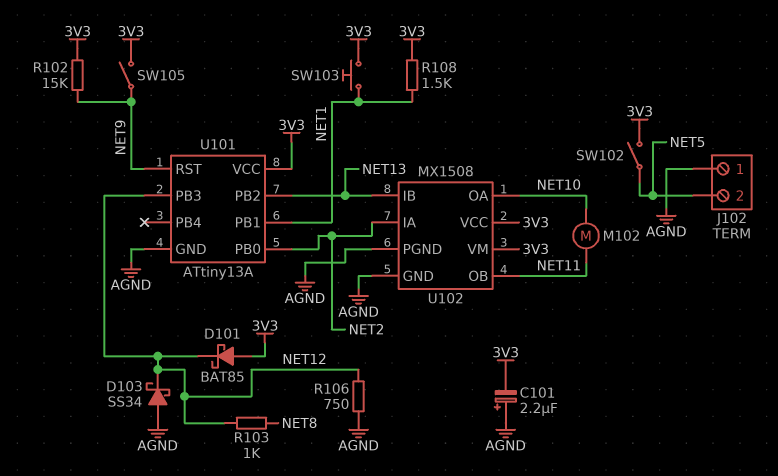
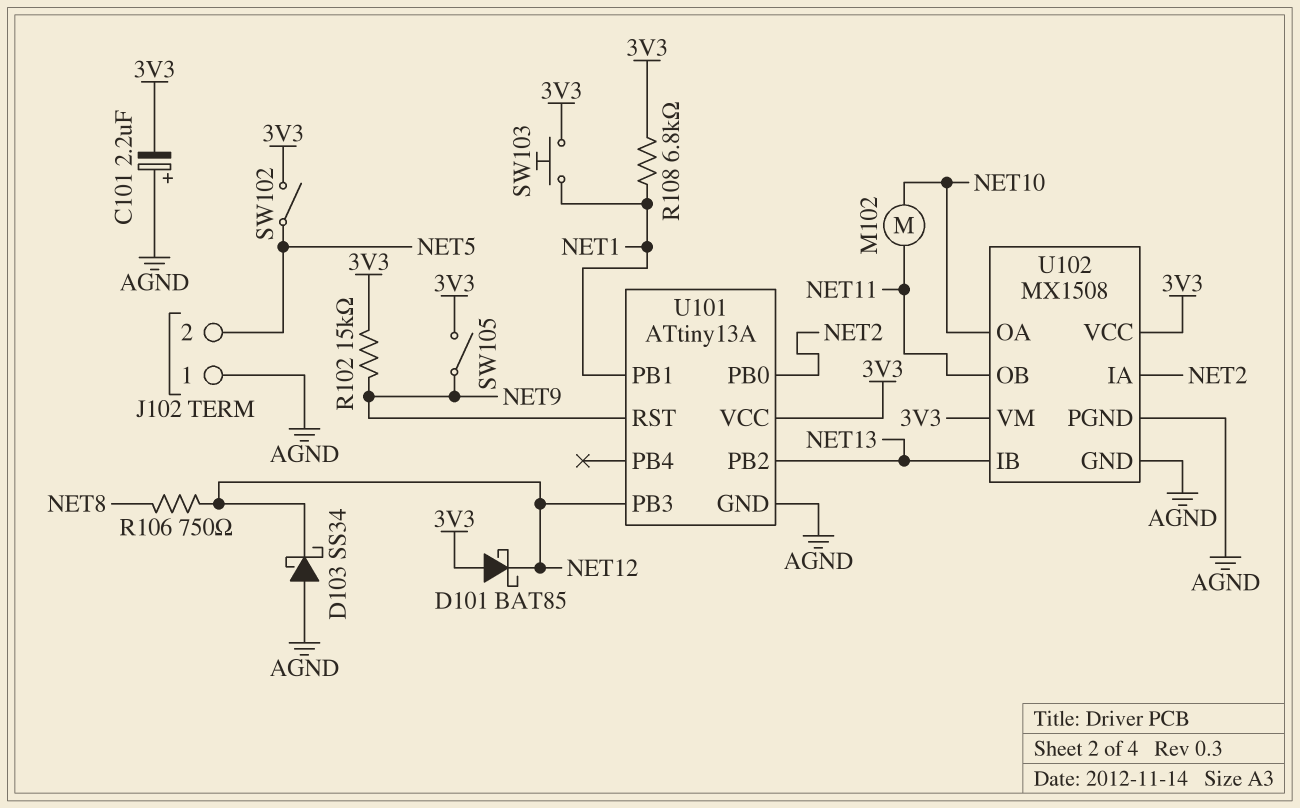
R103: 1k (NET8, NET12) -> none
R106: 750 (AGND, NET12) -> 750 (NET8, NET12)
R108: 1.5k (3V3, NET1) -> 6.8k (3V3, NET1)

